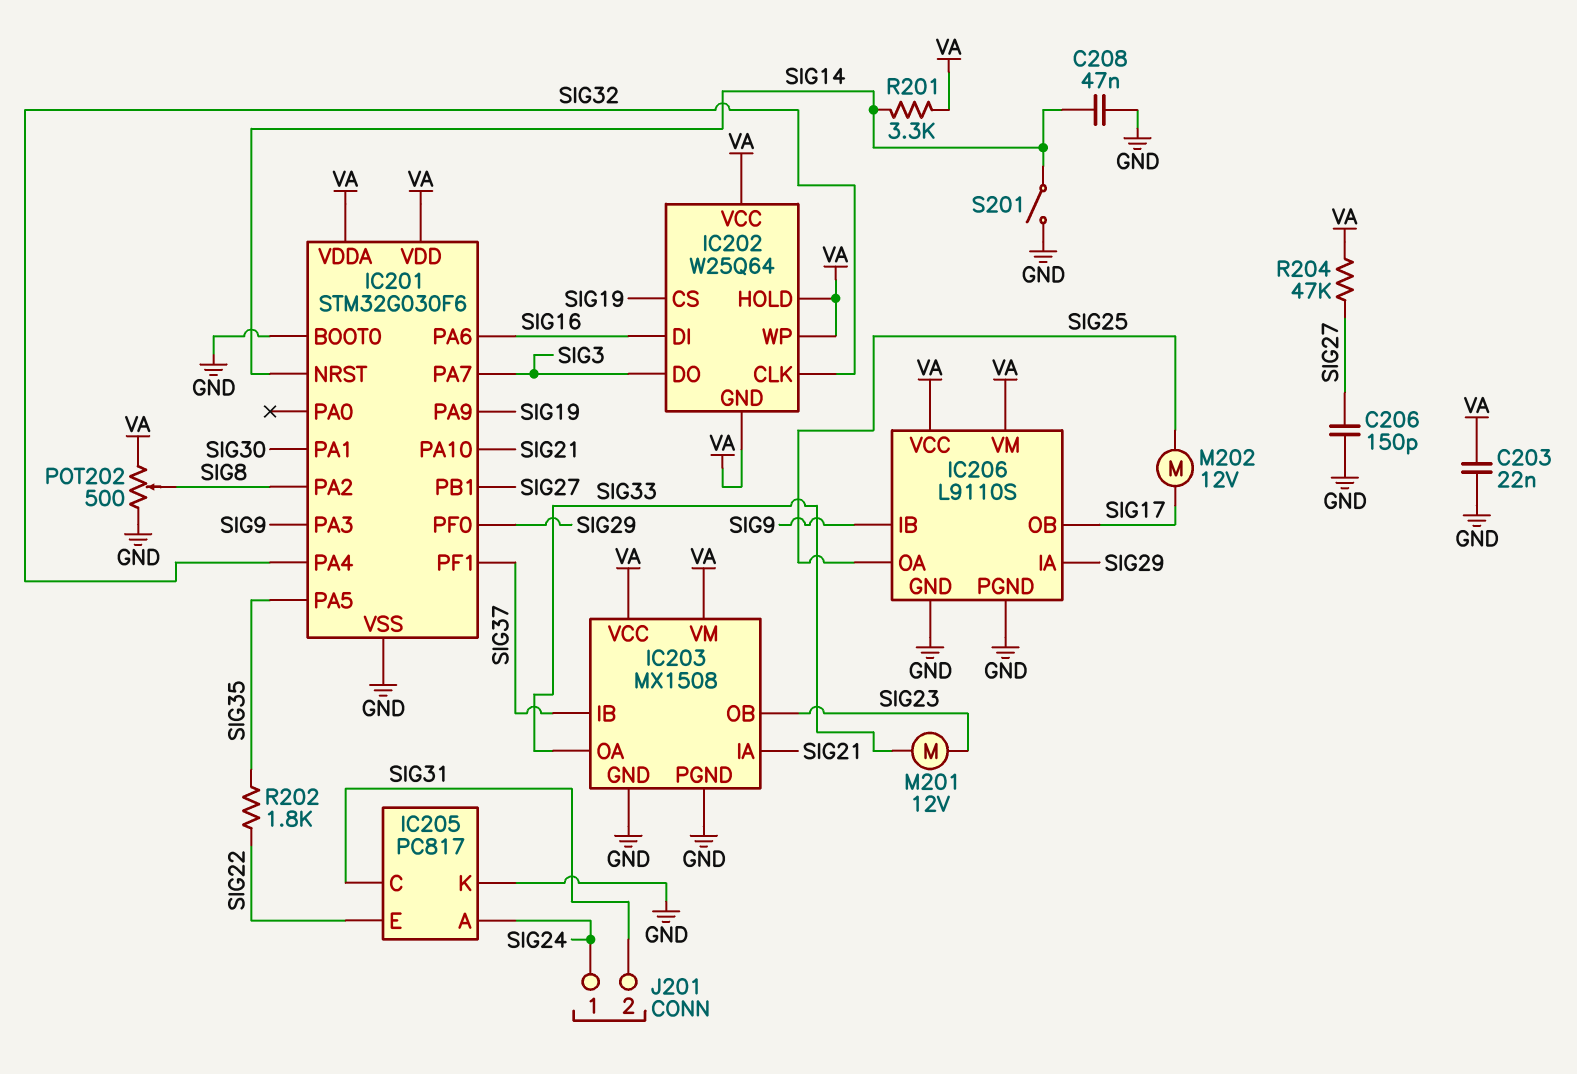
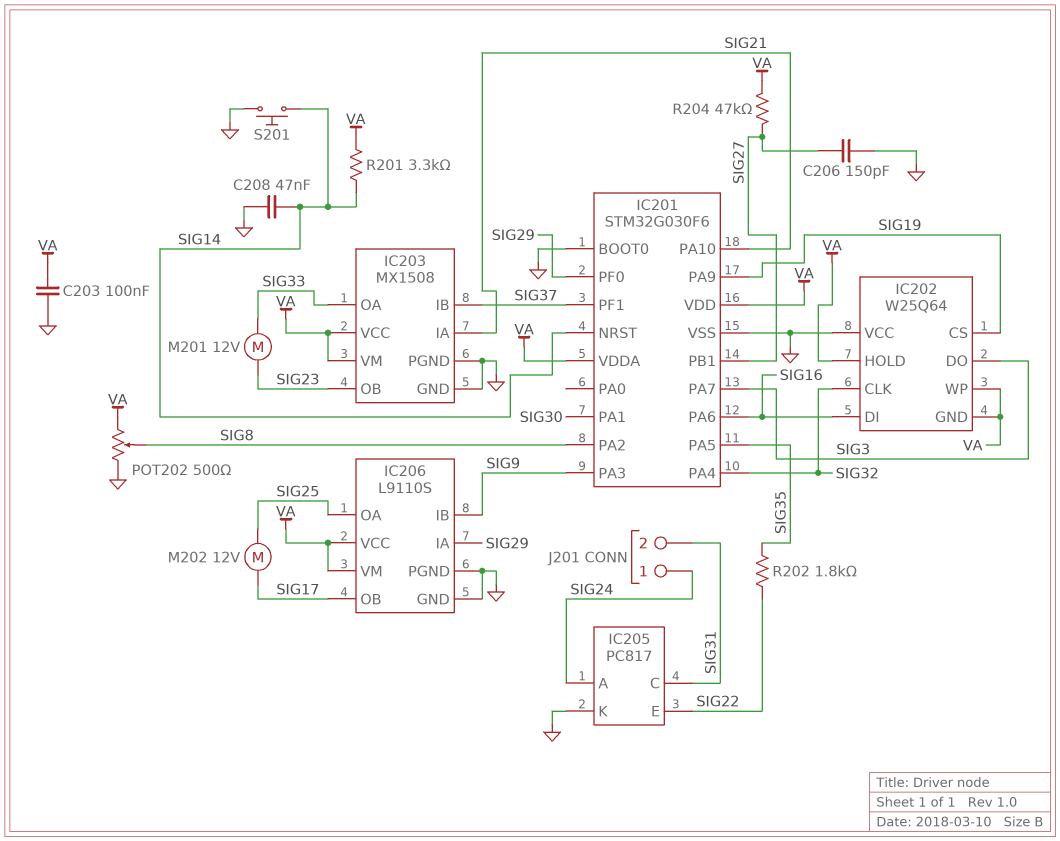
C203: 22nF (GND, VA) -> 100nF (GND, VA)
IC202 pin VCC: VA -> GND
S201: switch (GND, SIG14) -> button (GND, SIG14)

